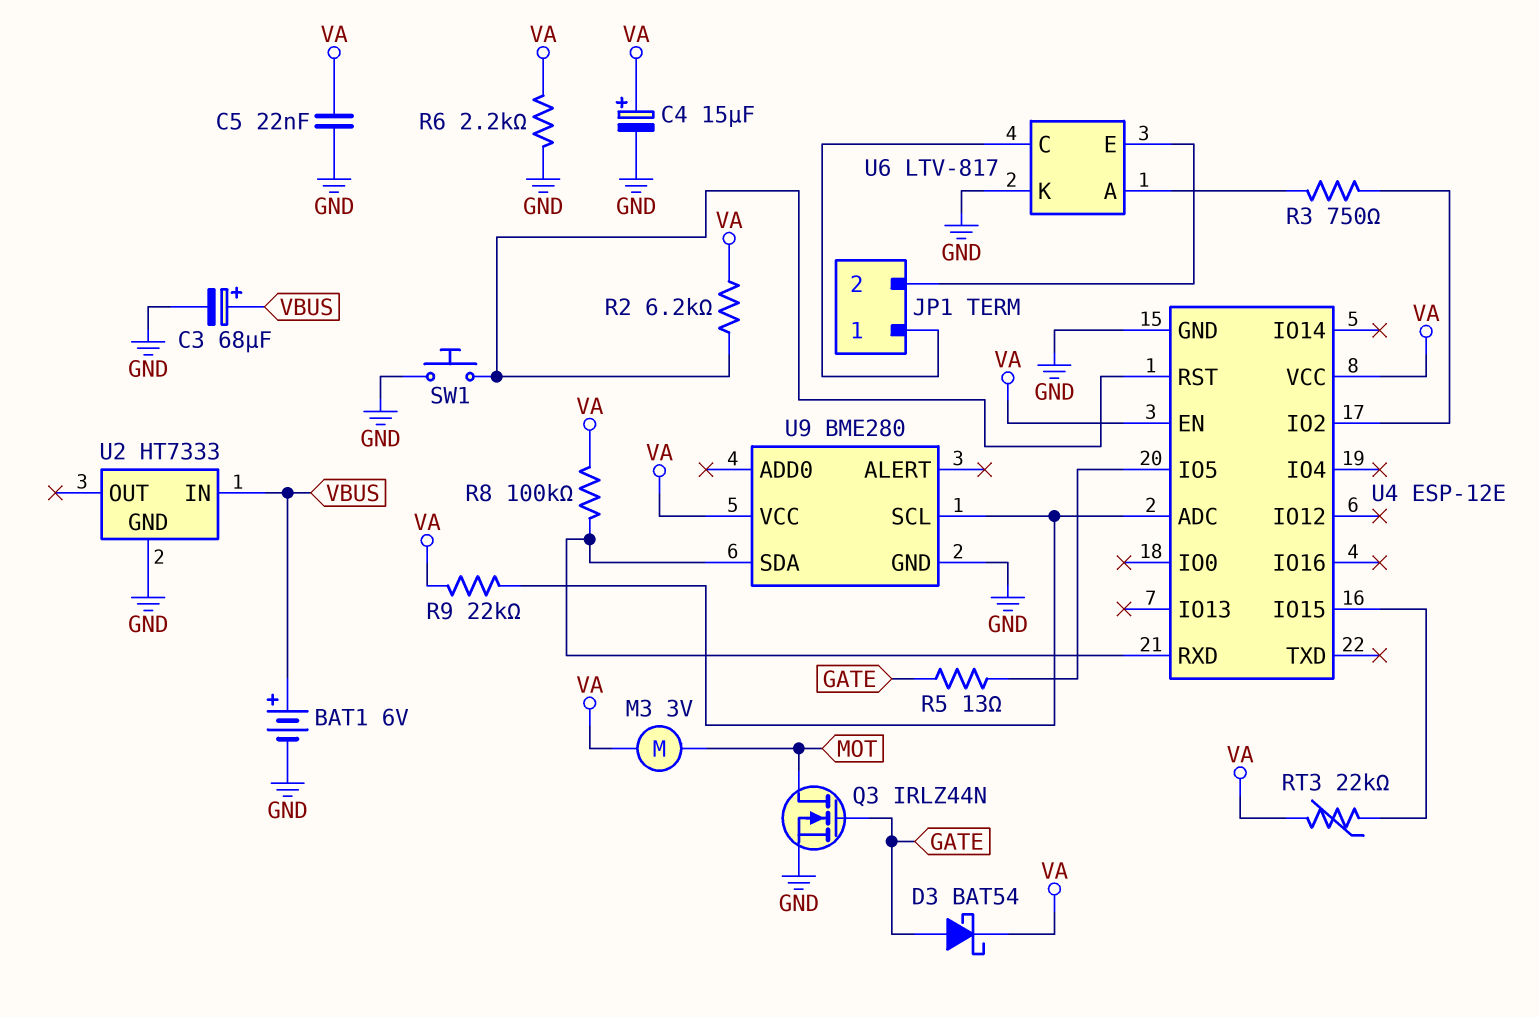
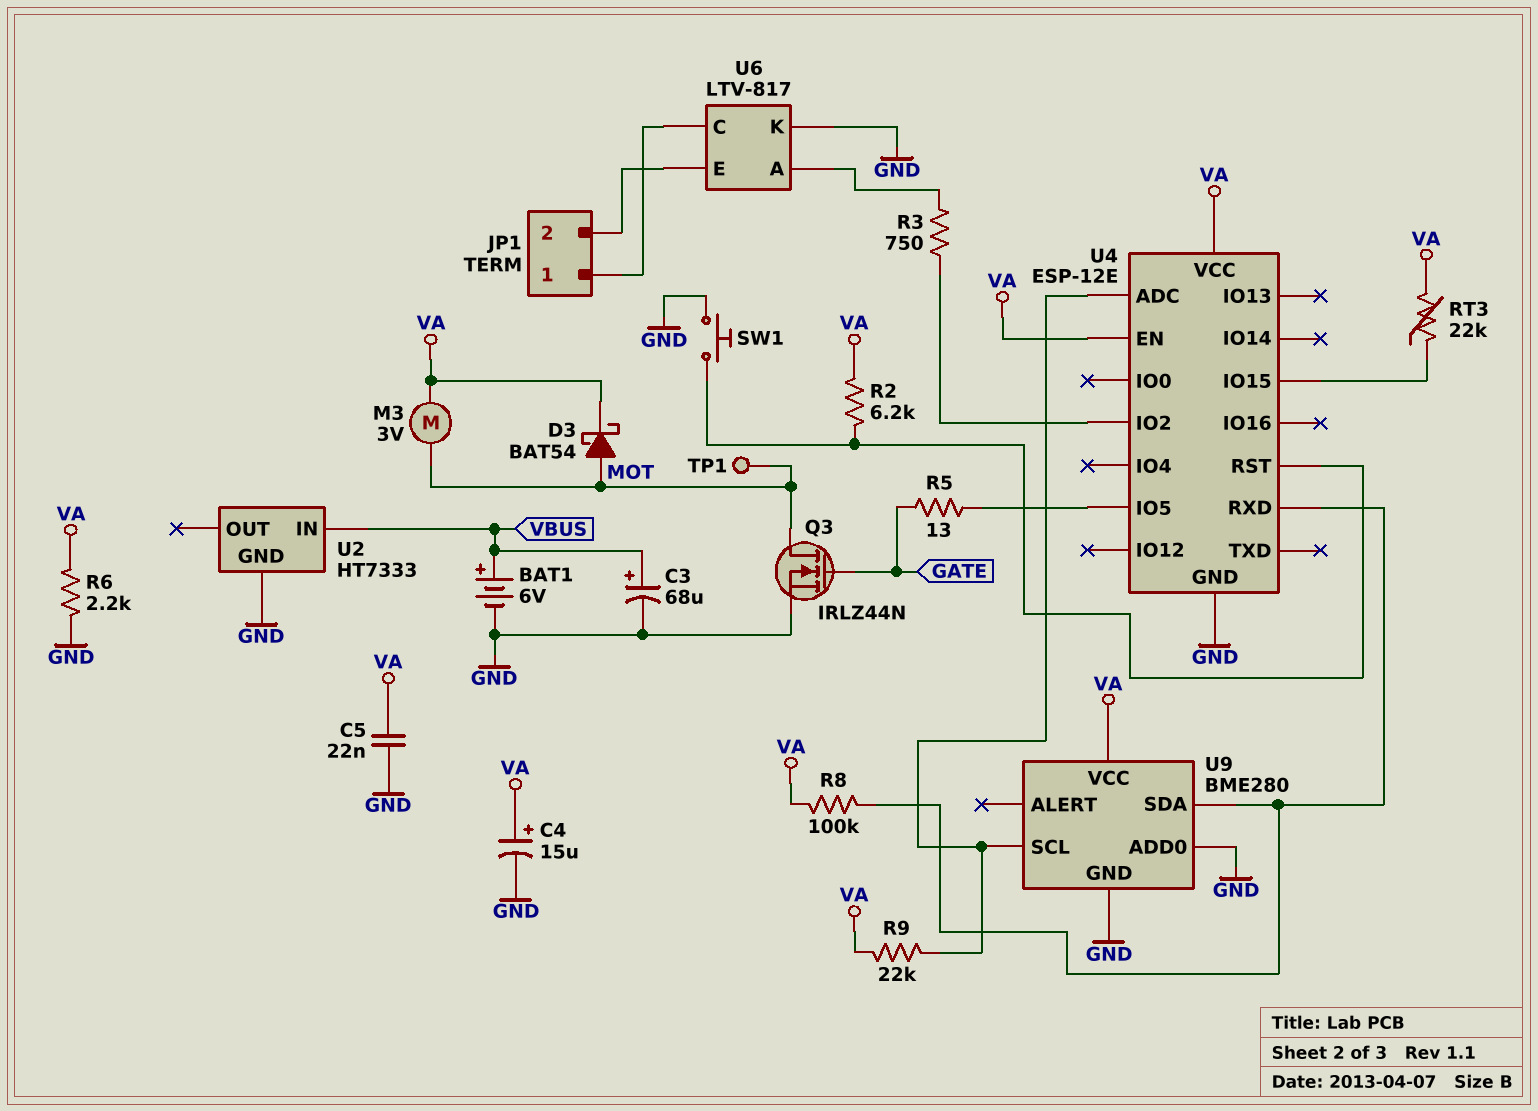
D3: schottky BAT54 (A GATE, K VA) -> schottky BAT54 (A MOT, K VA)
TP1: none -> test point (MOT)
U9 pin ADD0: none -> GND

